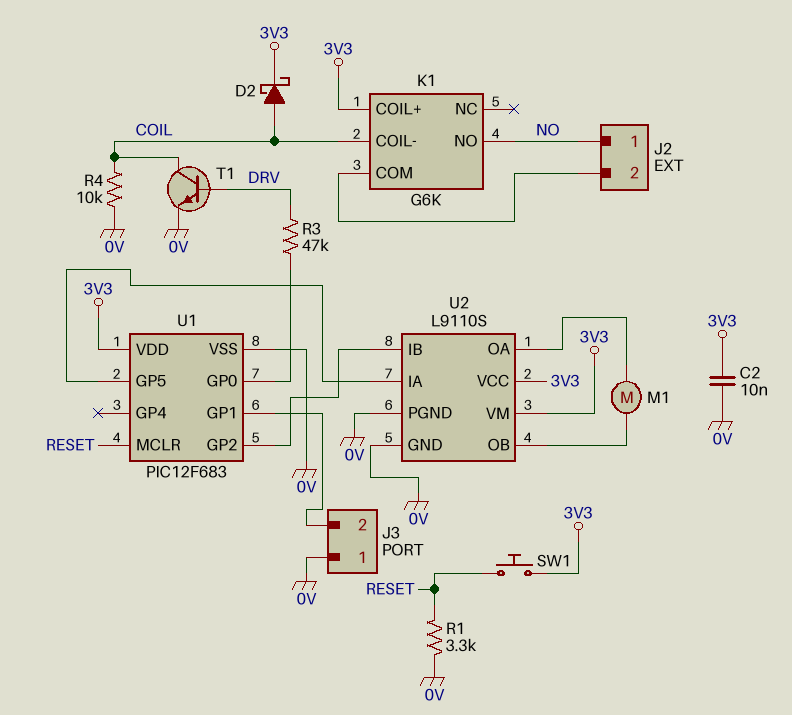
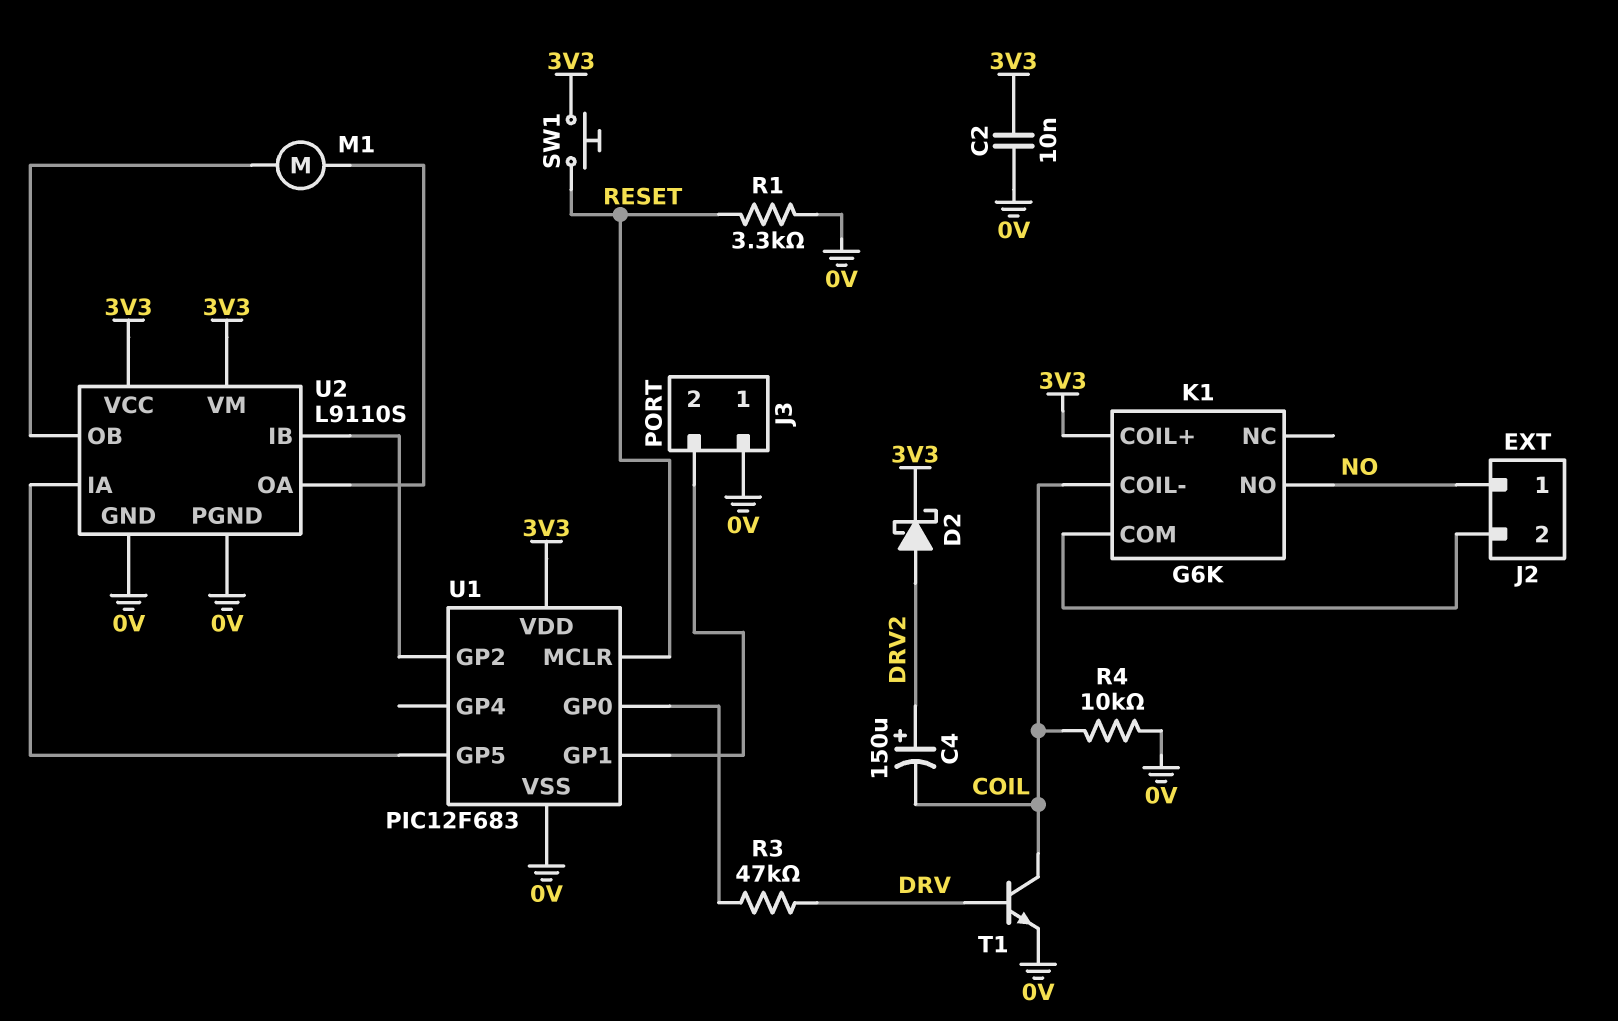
C4: none -> 150uF (plus DRV2, minus COIL)
D2: schottky (A COIL, K 3V3) -> schottky (A DRV2, K 3V3)

